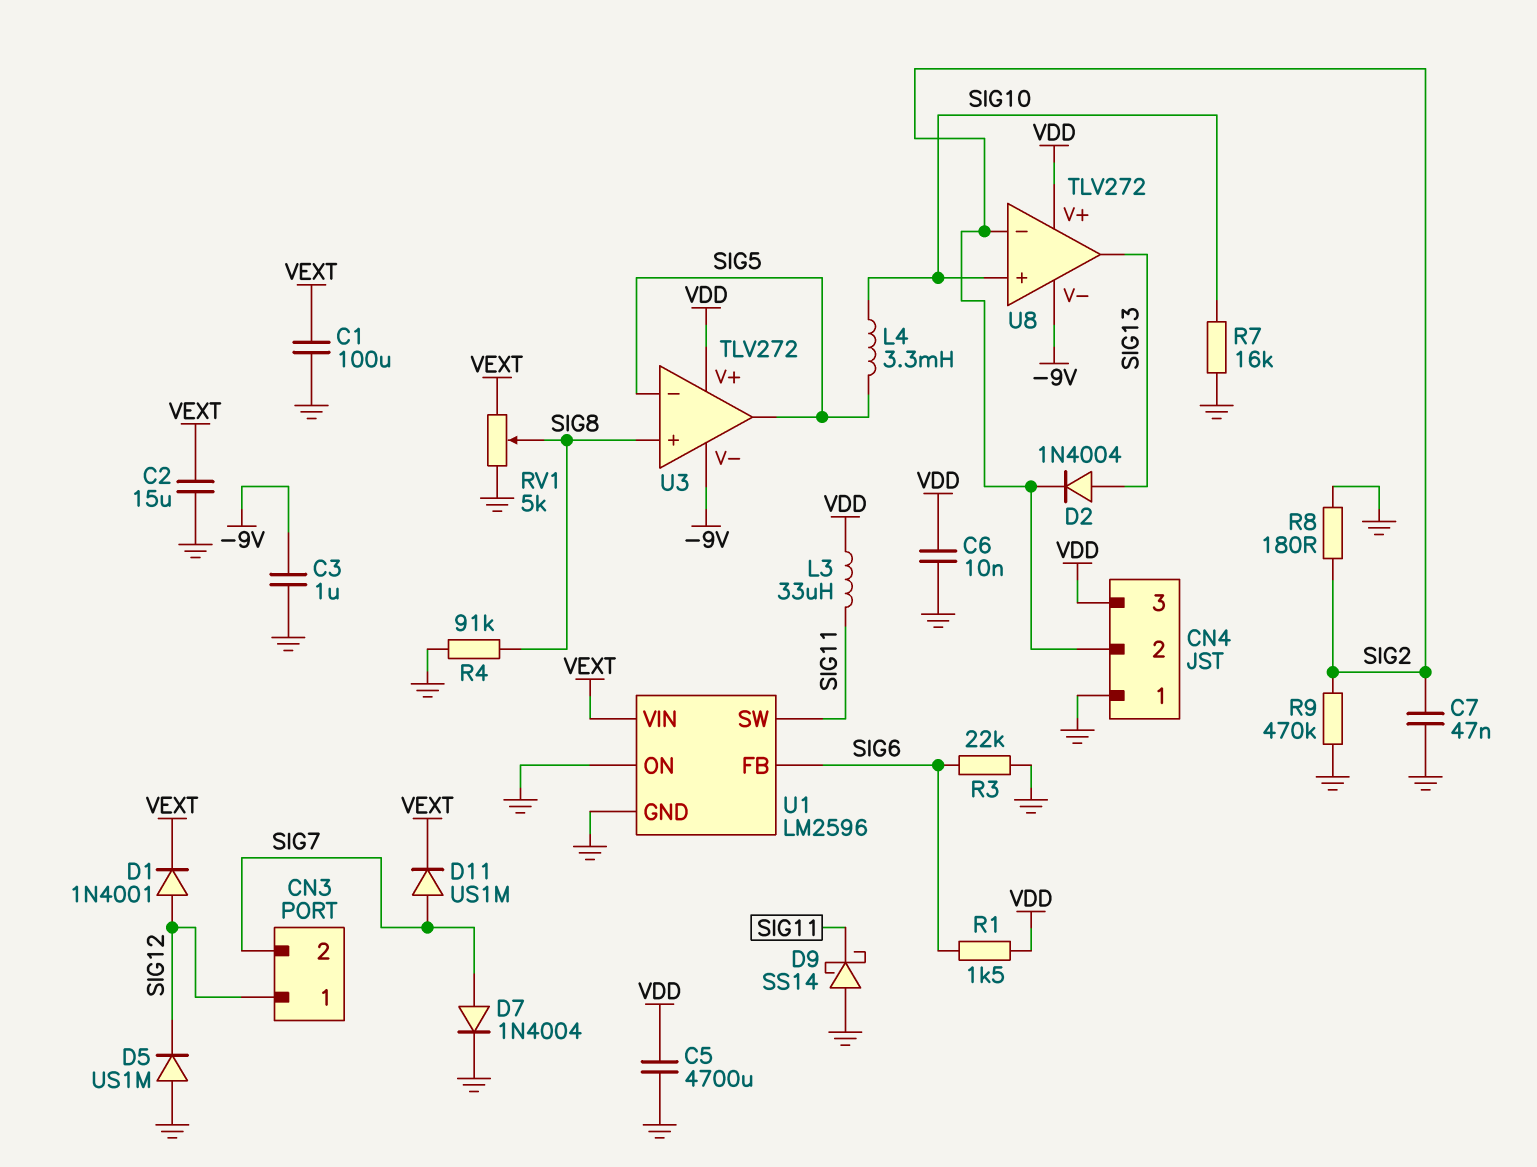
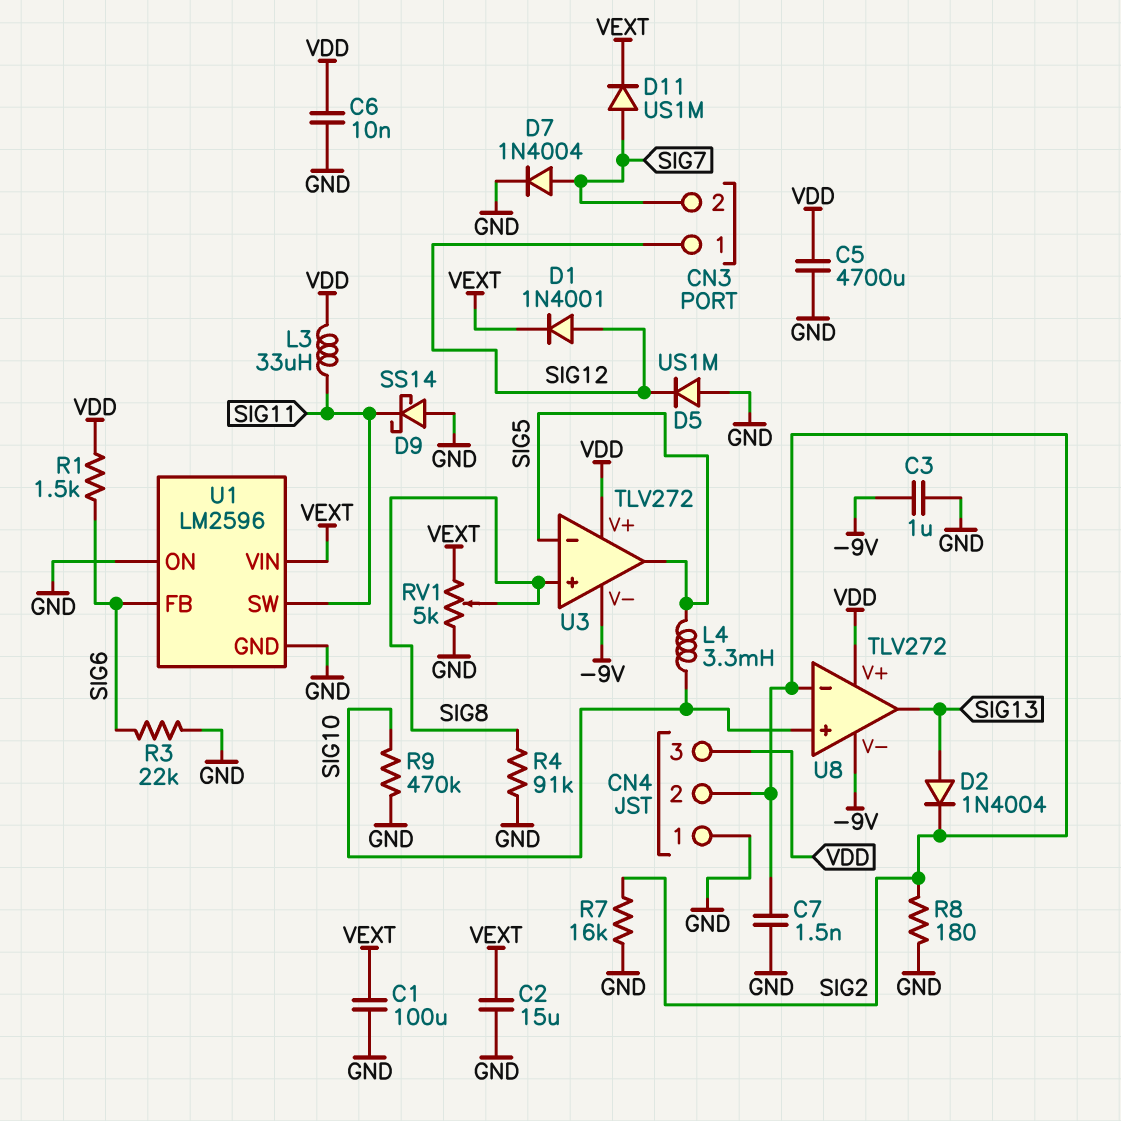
C7: 47nF (GND, SIG2) -> 1.5nF (GND, SIG2)
R7: 16k (GND, SIG10) -> 16k (GND, SIG2)
R9: 470k (GND, SIG2) -> 470k (GND, SIG10)

